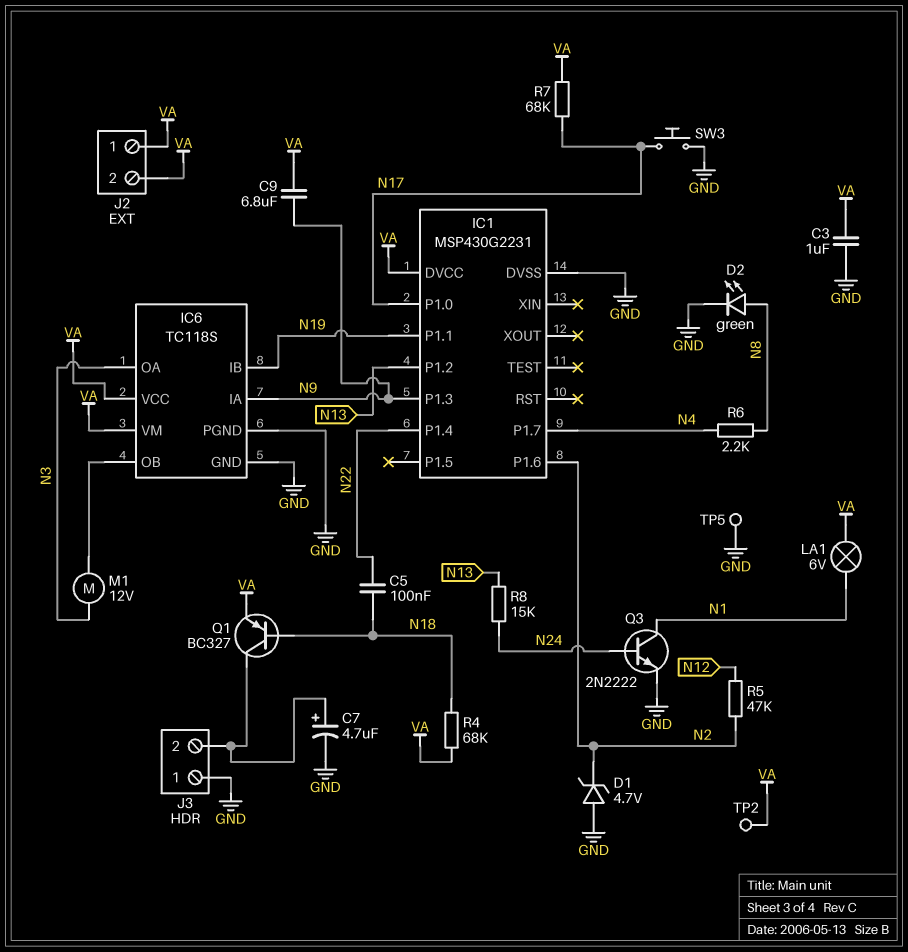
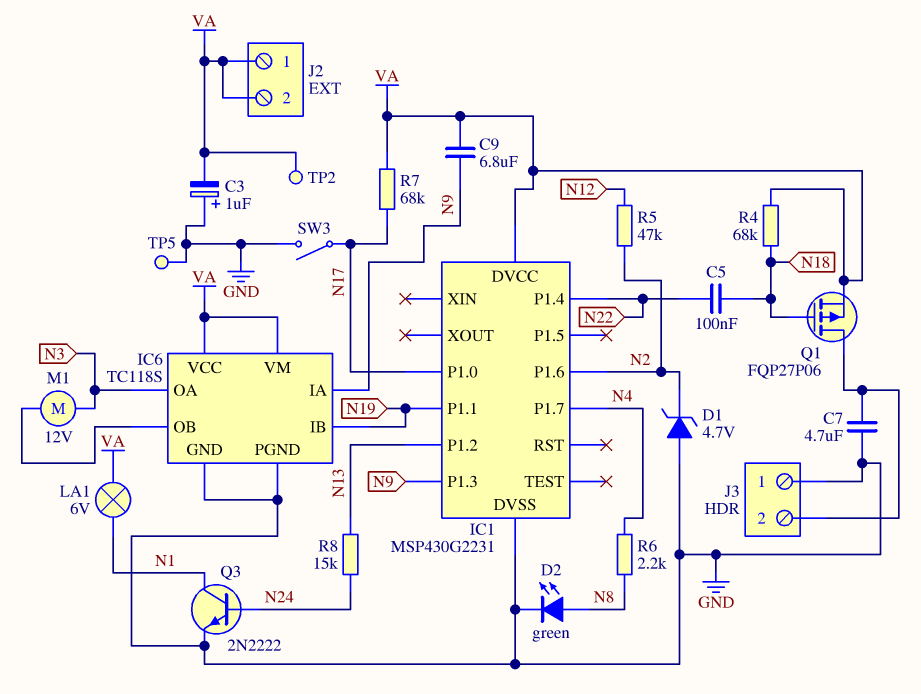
C3: 1uF (GND, VA) -> 1uF (plus GND, minus VA)
C7: 4.7uF (plus J3/2, minus GND) -> 4.7uF (GND, J3/2)
Q1: PNP BC327 (B N18, C J3/2, E VA) -> PMOS FQP27P06 (G N18, D J3/2, S VA)
SW3: button (GND, N17) -> switch (GND, N17)

